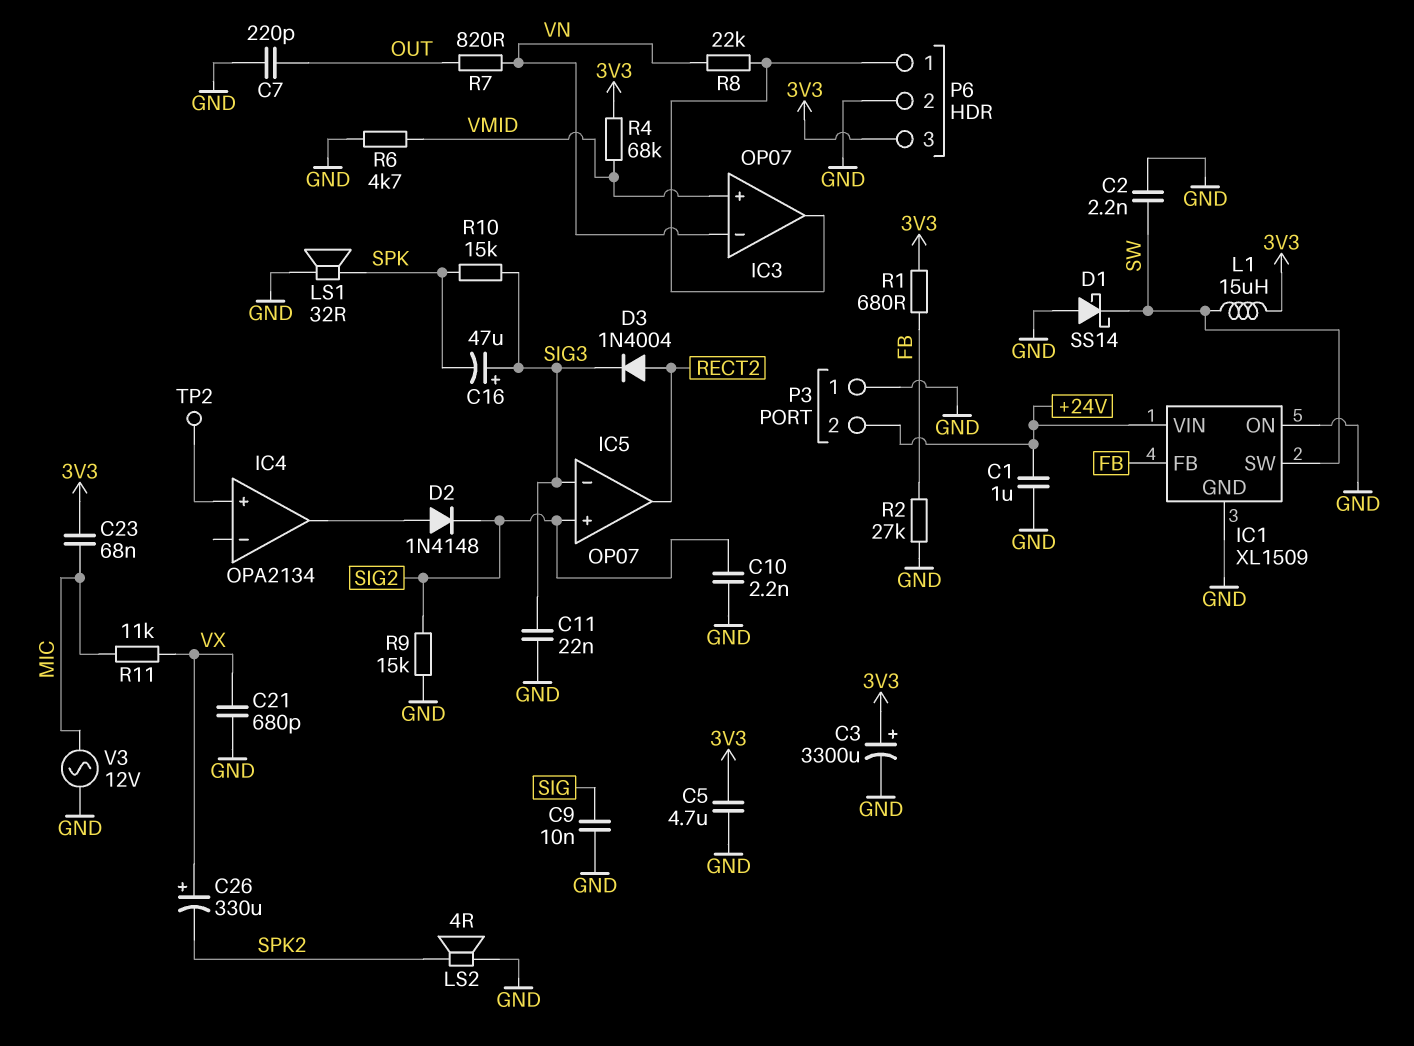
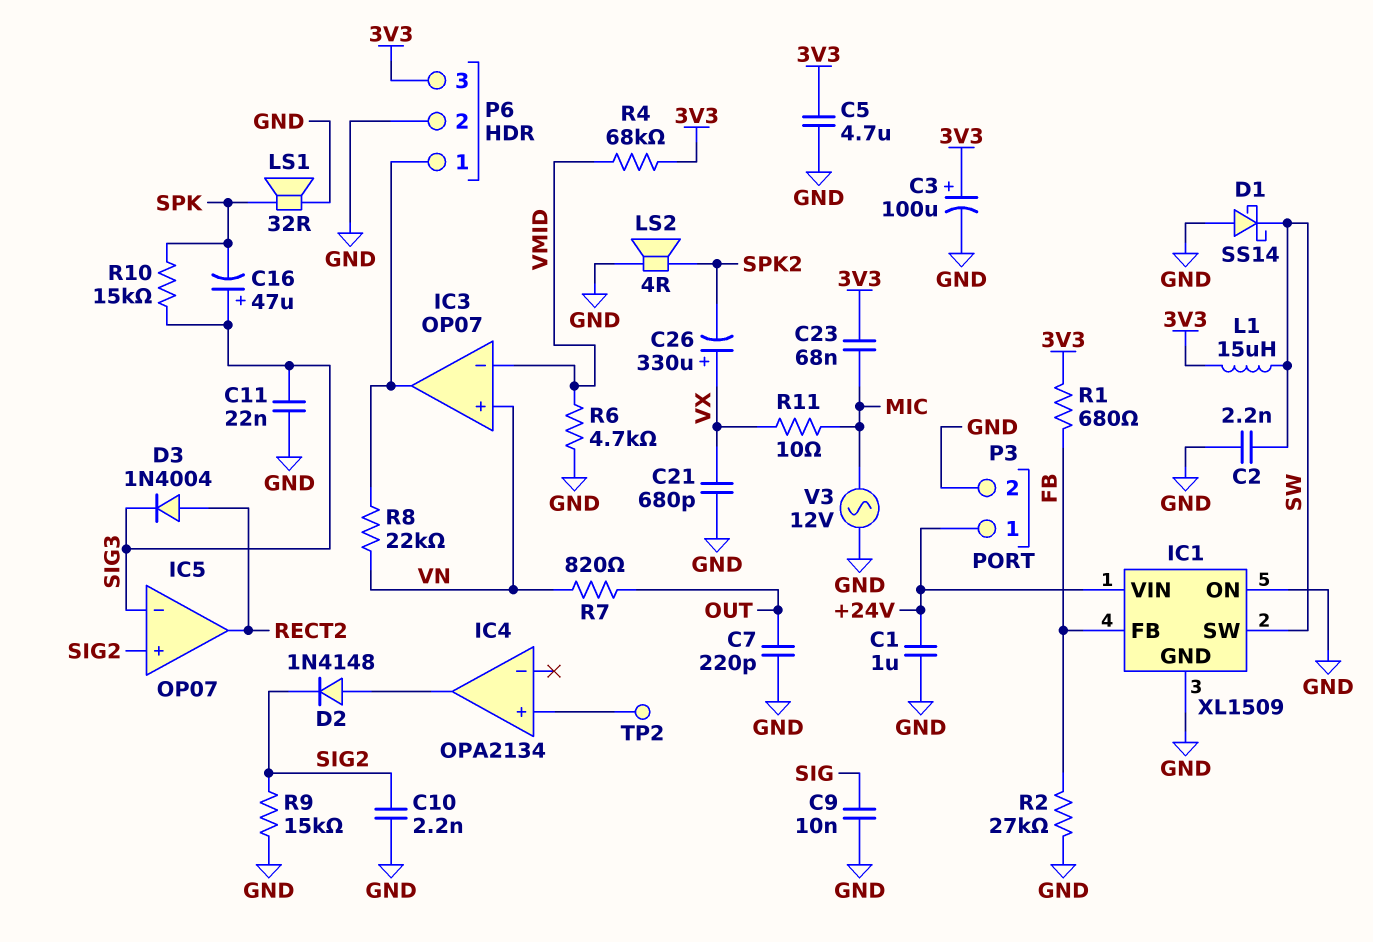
C3: 3300uF (plus 3V3, minus GND) -> 100uF (plus 3V3, minus GND)
IC3 pin in+: VMID -> VN
IC3 pin in-: VN -> VMID
P3 pin 1: GND -> +24V
P3 pin 2: +24V -> GND
R11: 11k (MIC, VX) -> 10 (MIC, VX)

